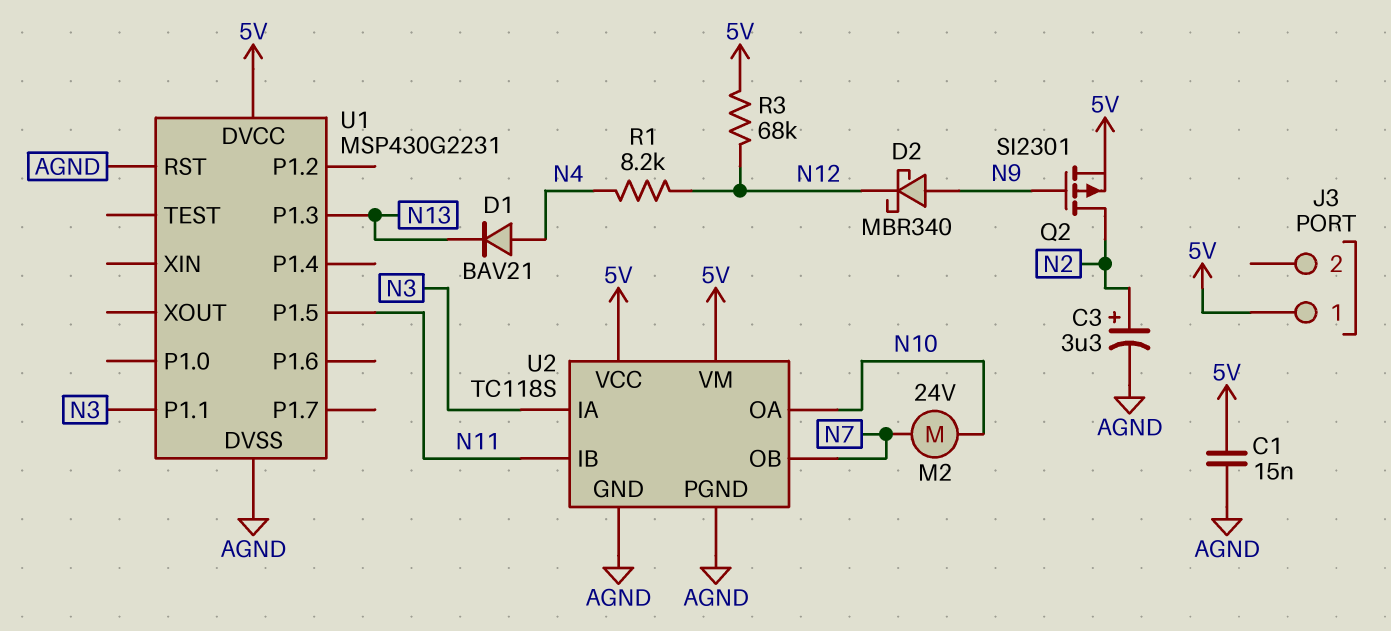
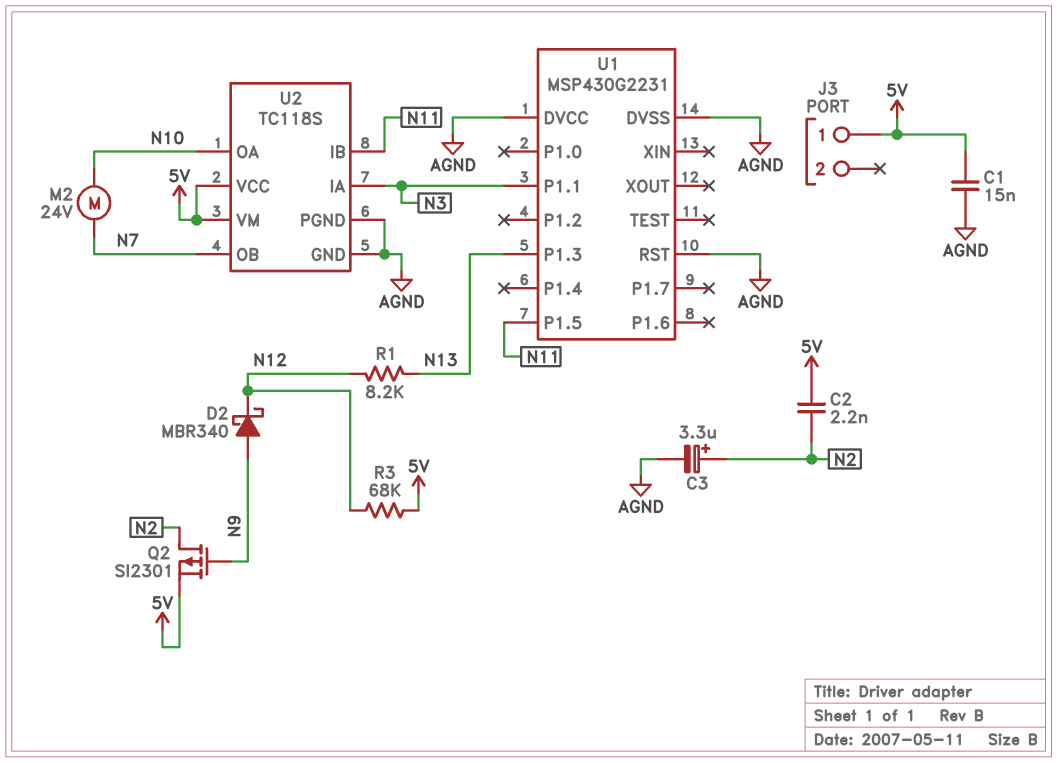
C2: none -> 2.2nF (5V, N2)
D1: diode BAV21 (A N4, K N13) -> none
R1: 8.2k (N4, N12) -> 8.2k (N12, N13)
U1 pin DVCC: 5V -> AGND

